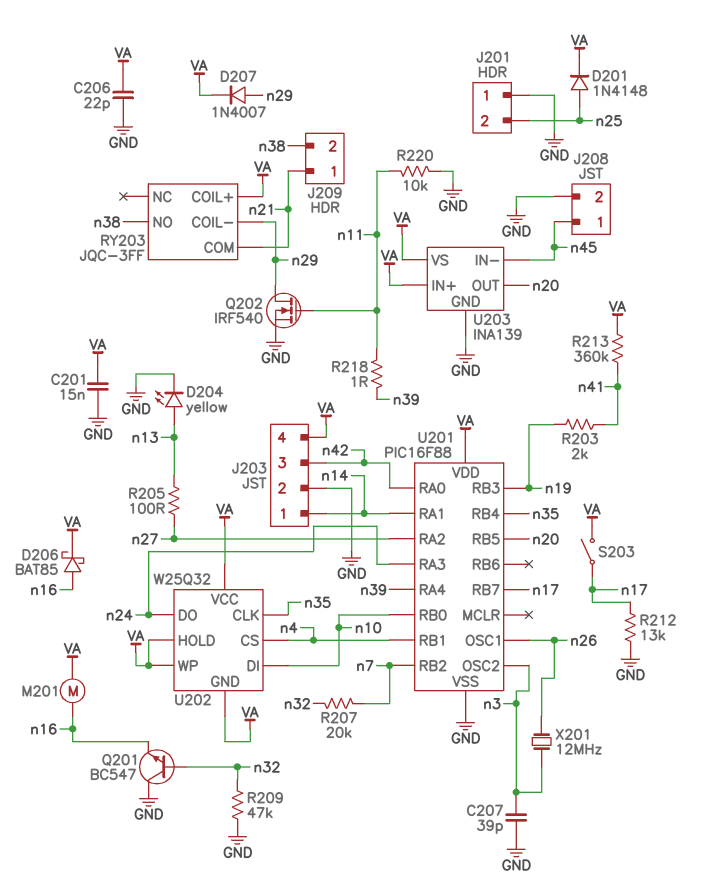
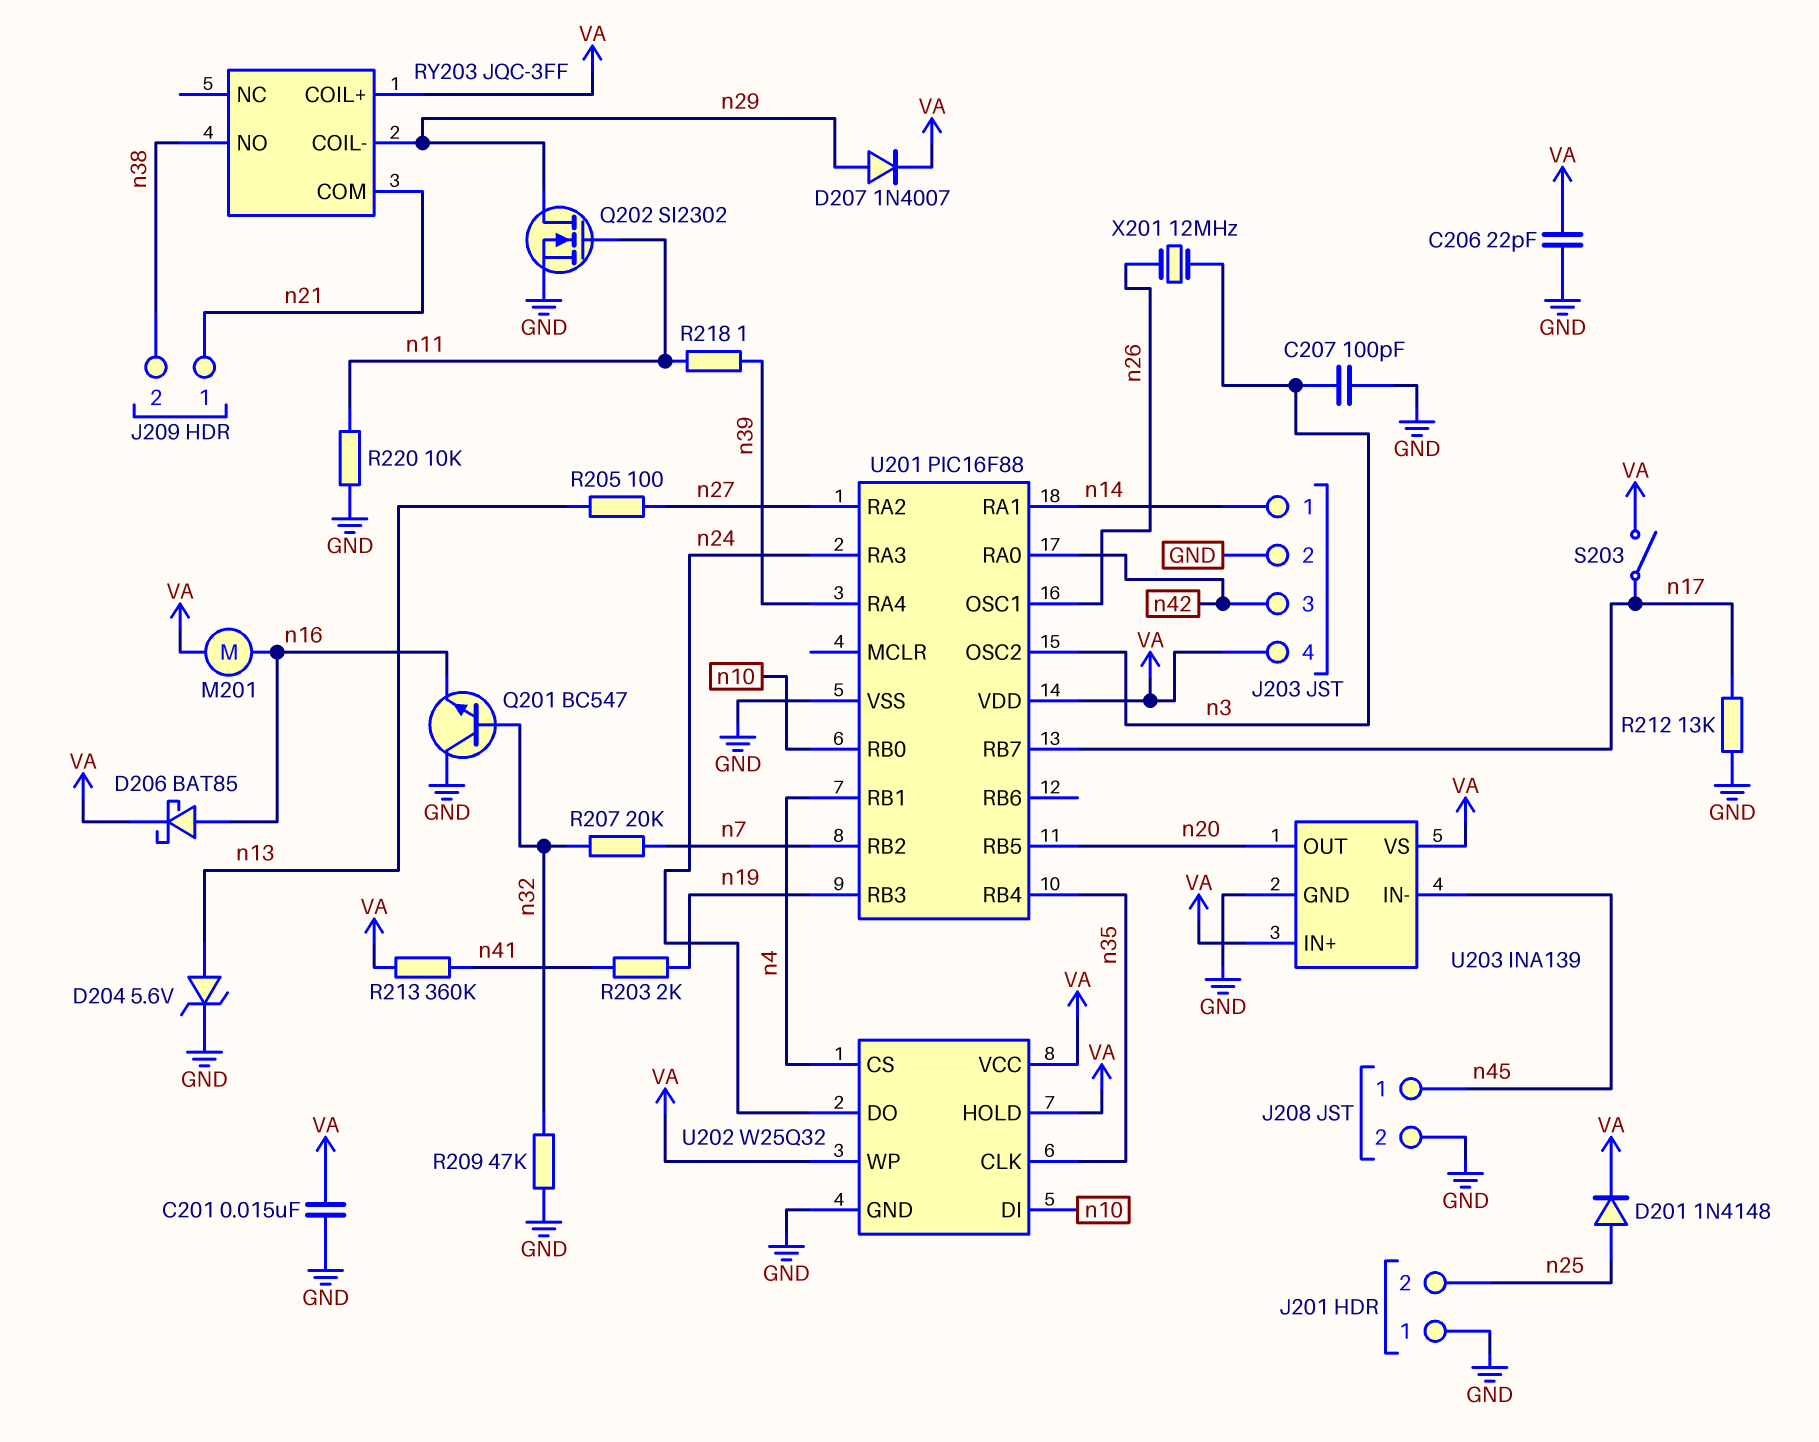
C207: 39pF (GND, n3) -> 100pF (GND, n3)
D204: LED yellow (A n13, K GND) -> zener 5.6V (A n13, K GND)
Q202: NMOS IRF540 (G n11, D n29, S GND) -> NMOS SI2302 (G n11, D n29, S GND)
U202 pin GND: VA -> GND

